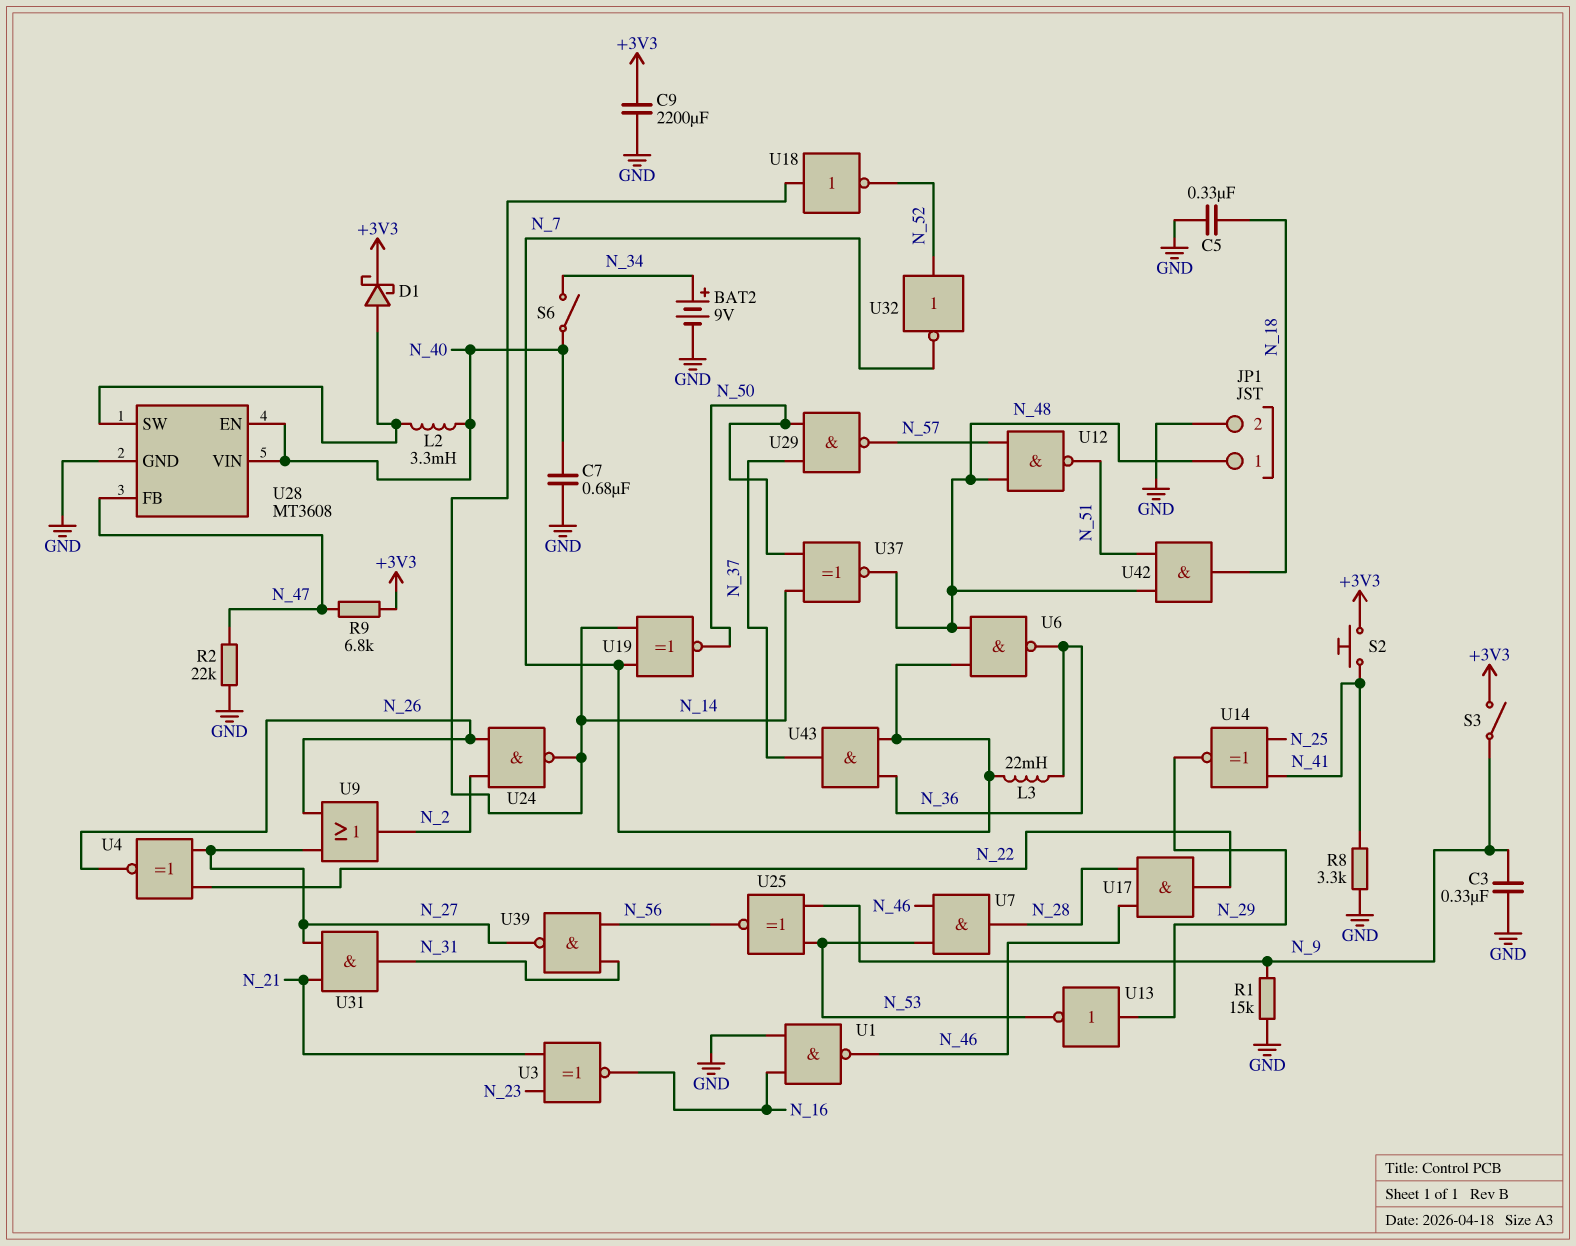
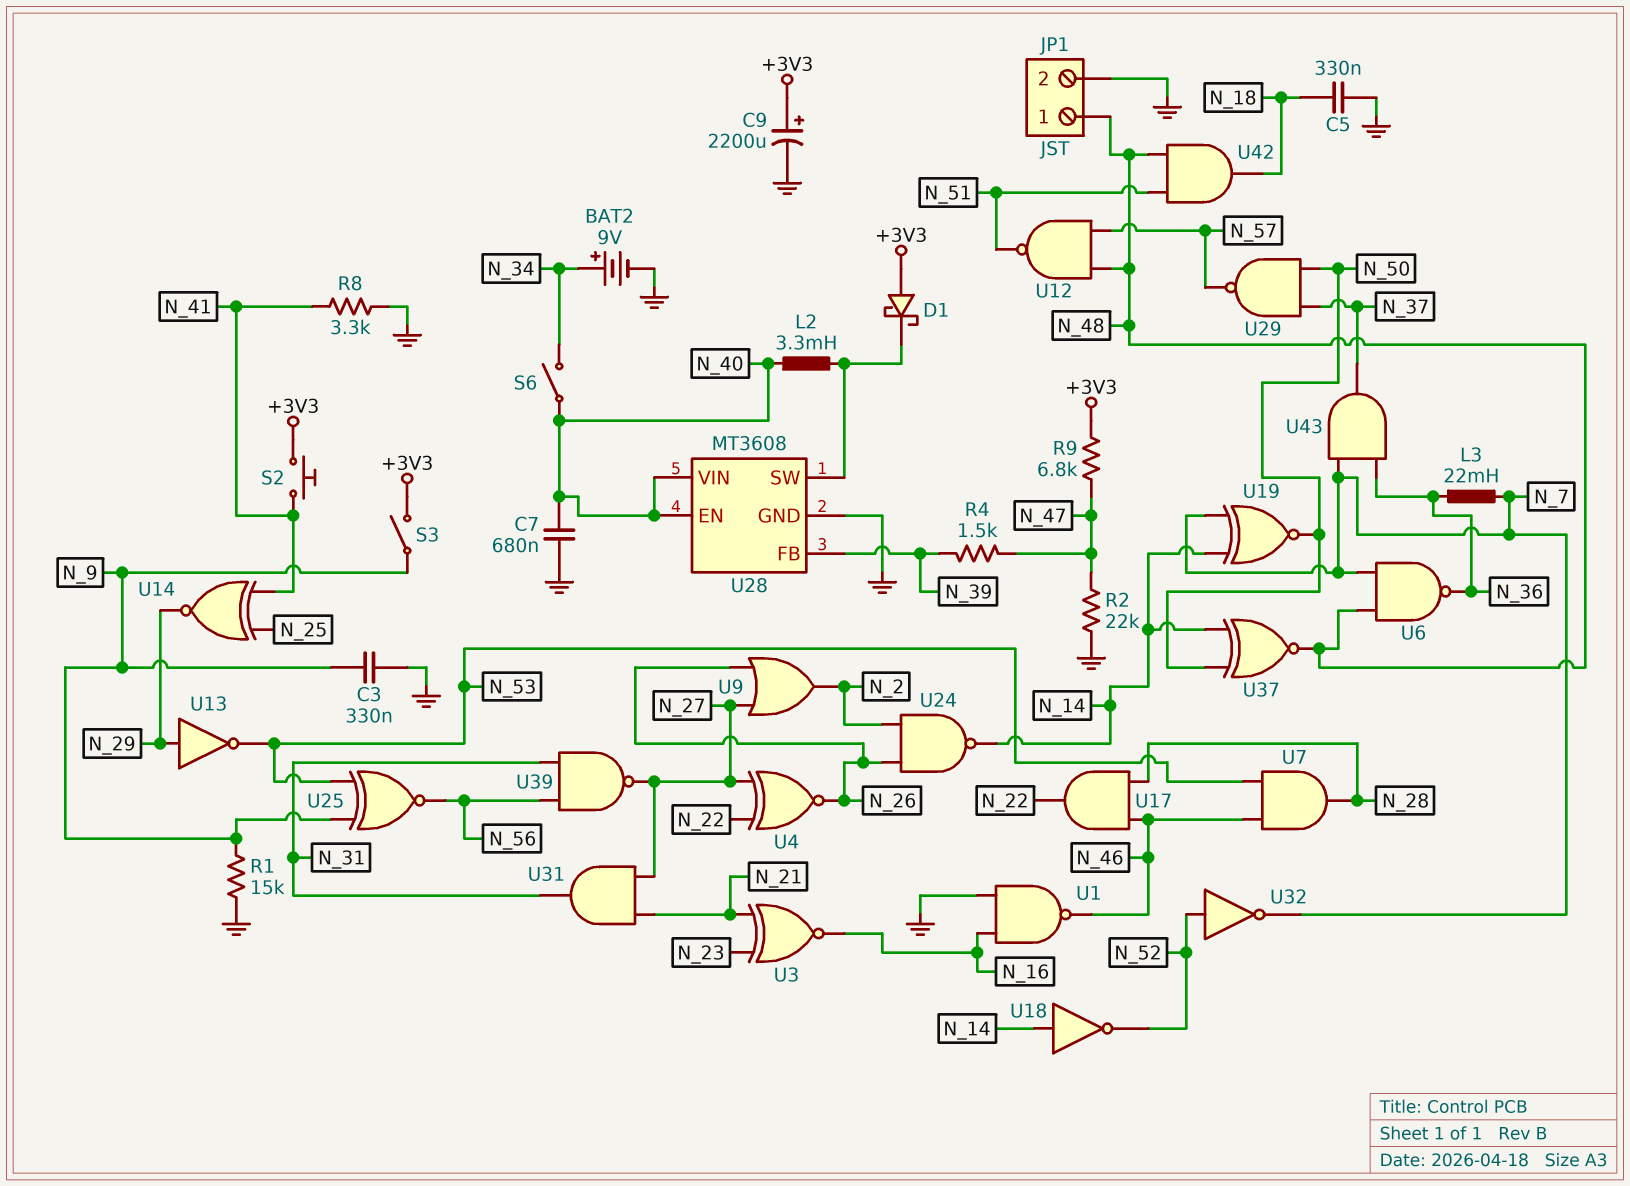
C9: 2200uF (+3V3, GND) -> 2200uF (plus +3V3, minus GND)
D1: schottky (A U28/SW, K +3V3) -> schottky (A +3V3, K U28/SW)
R4: none -> 1.5k (N_39, N_47)
U28 pin FB: N_47 -> N_39

